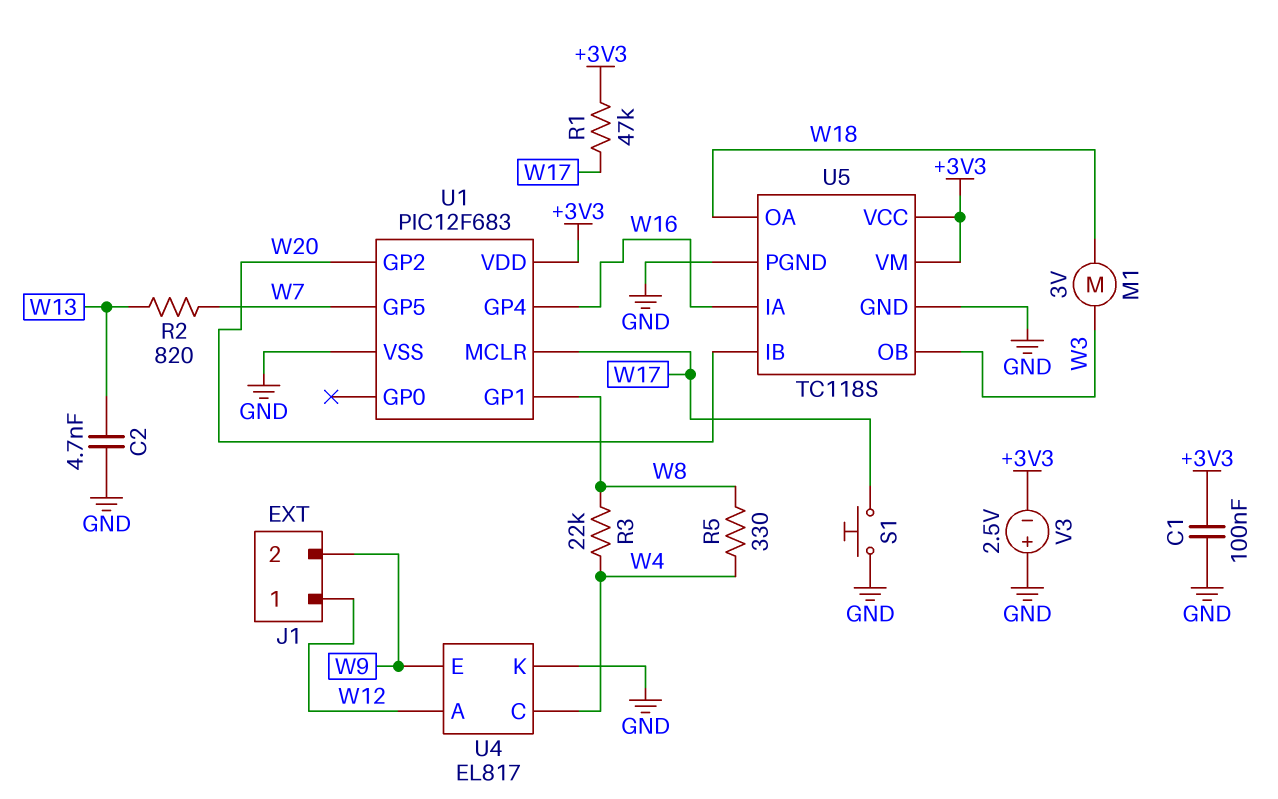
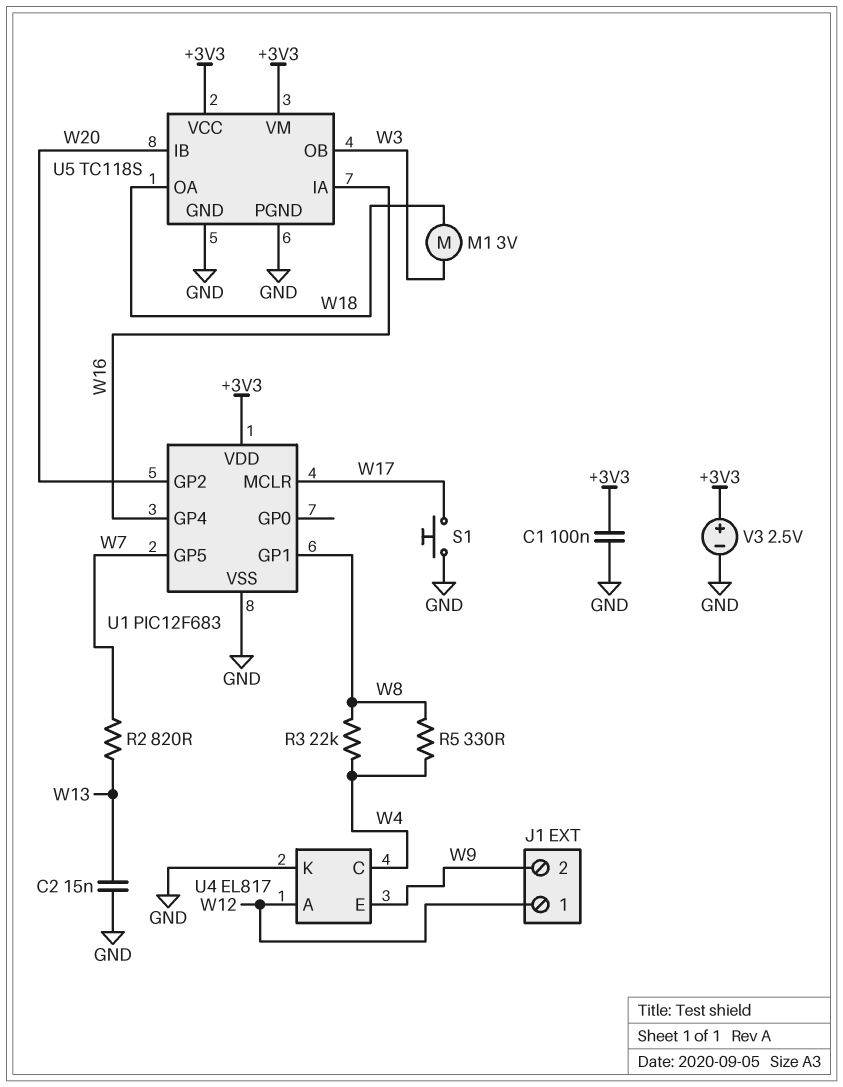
C2: 4.7nF (GND, W13) -> 15nF (GND, W13)
R1: 47k (+3V3, W17) -> none
V3: 2.5V (plus GND, minus +3V3) -> 2.5V (plus +3V3, minus GND)

